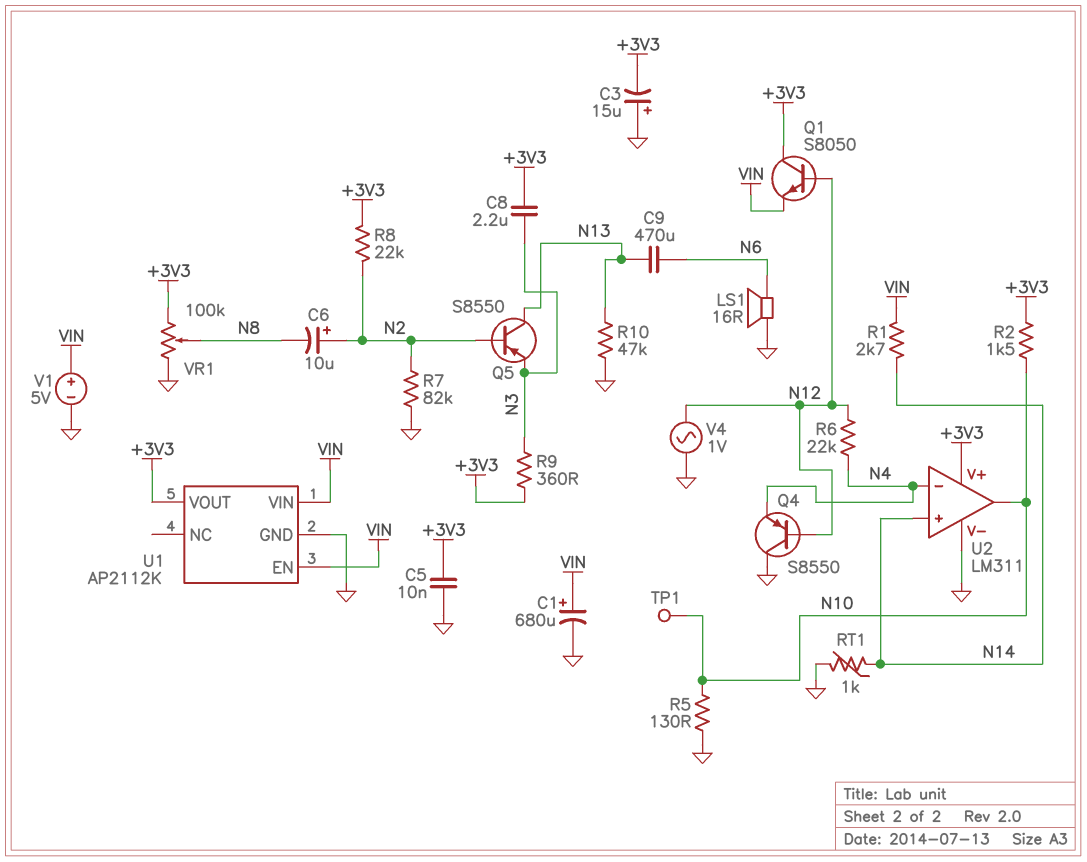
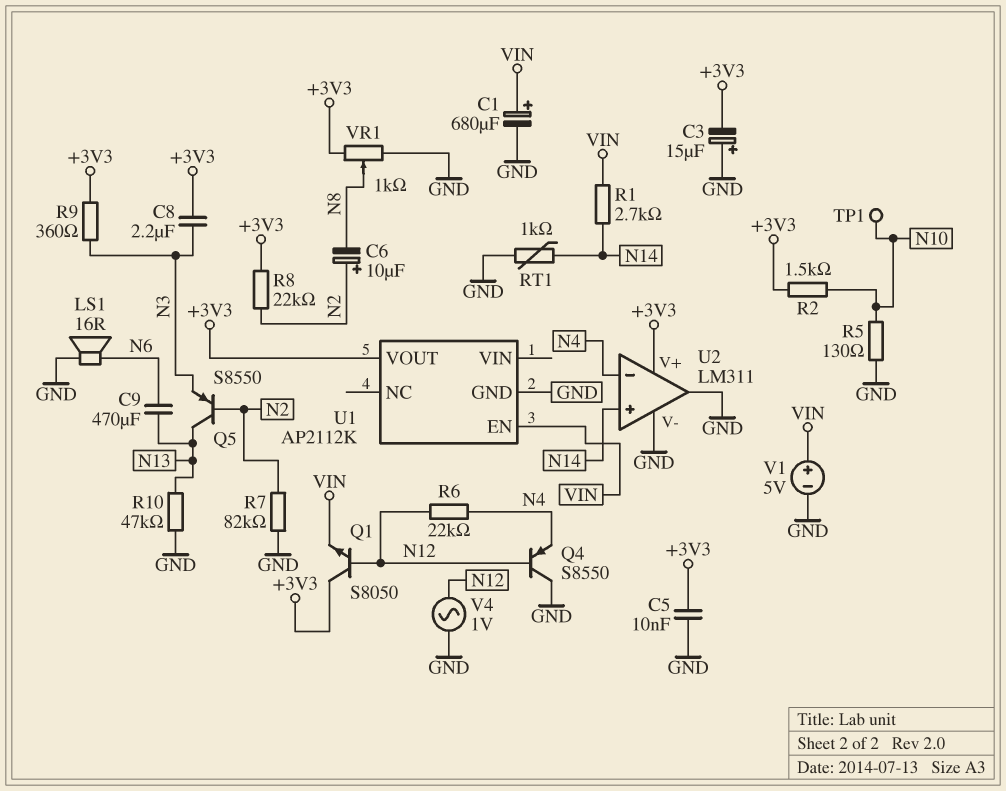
U1 pin VIN: VIN -> none
U2 pin out: N10 -> GND
VR1: 100k (+3V3, GND, wiper N8) -> 1k (+3V3, GND, wiper N8)

